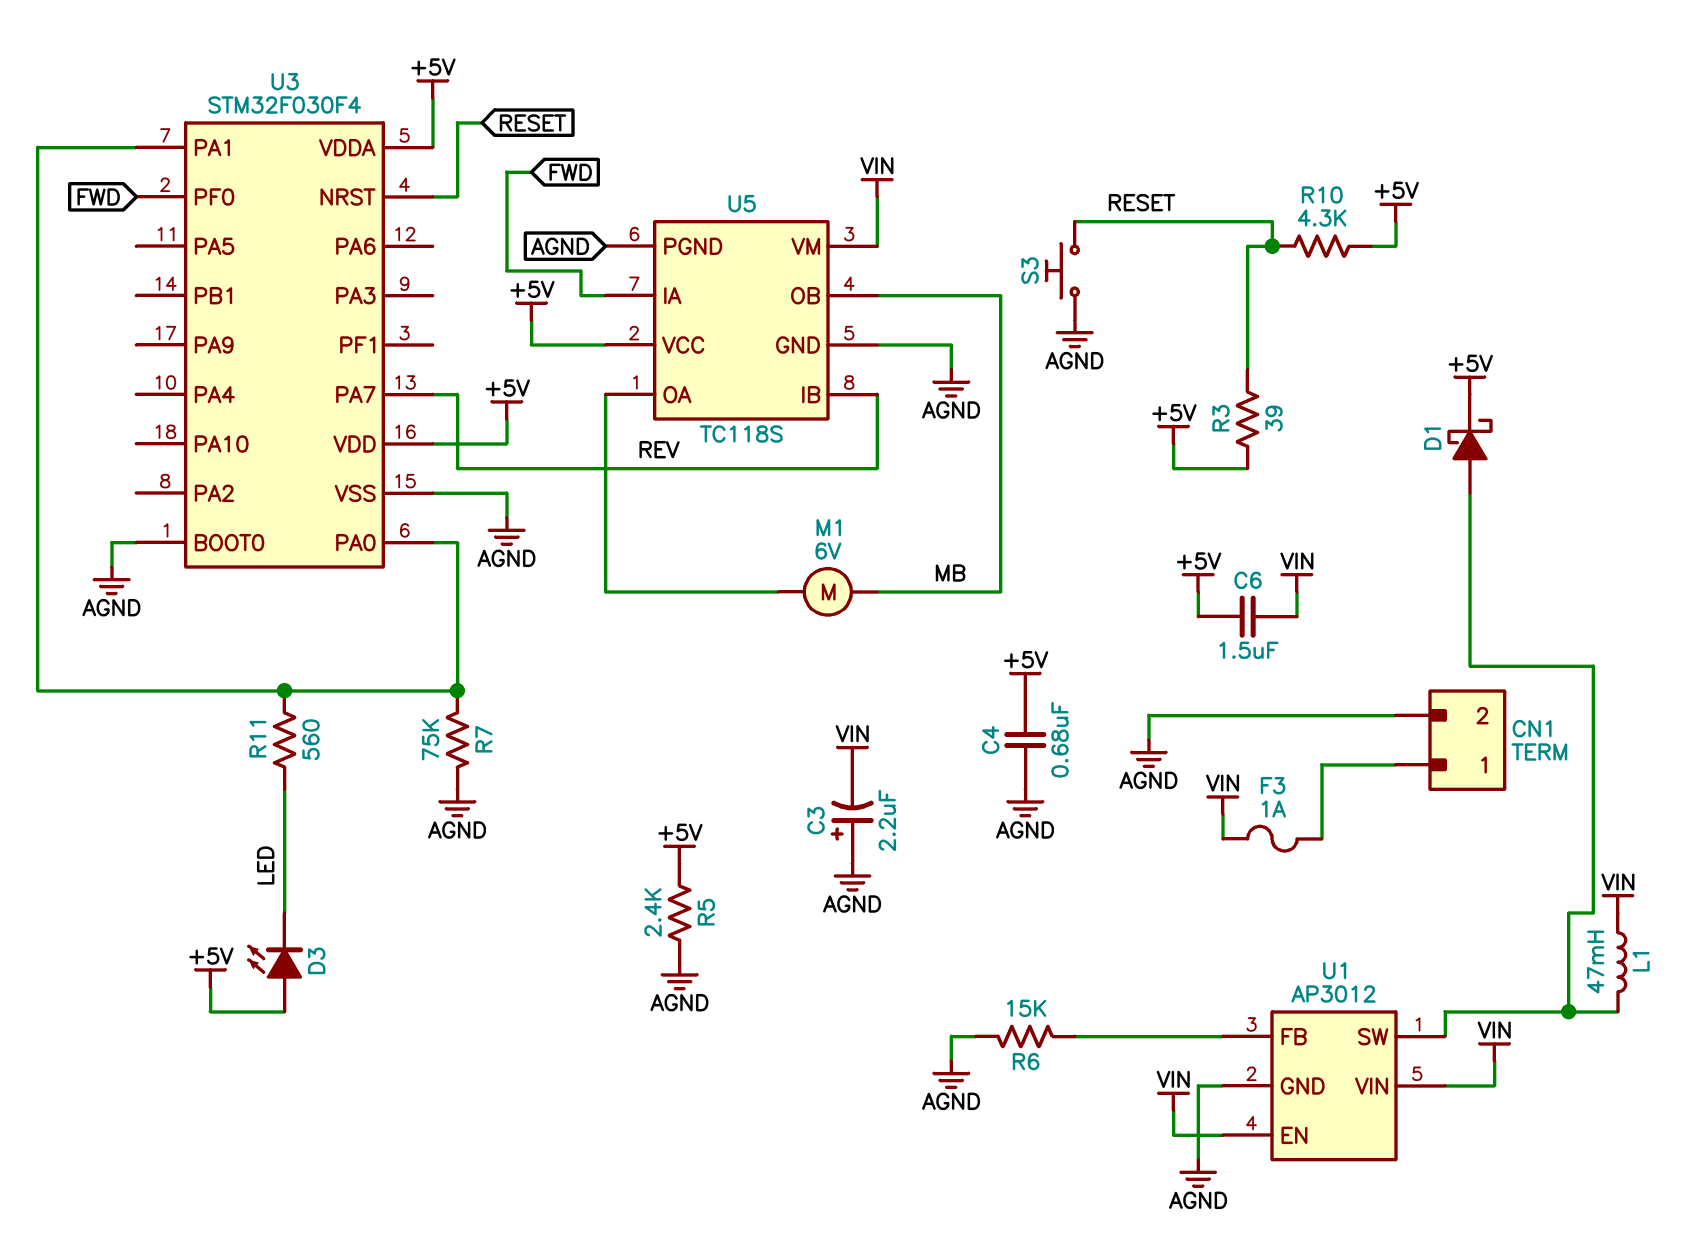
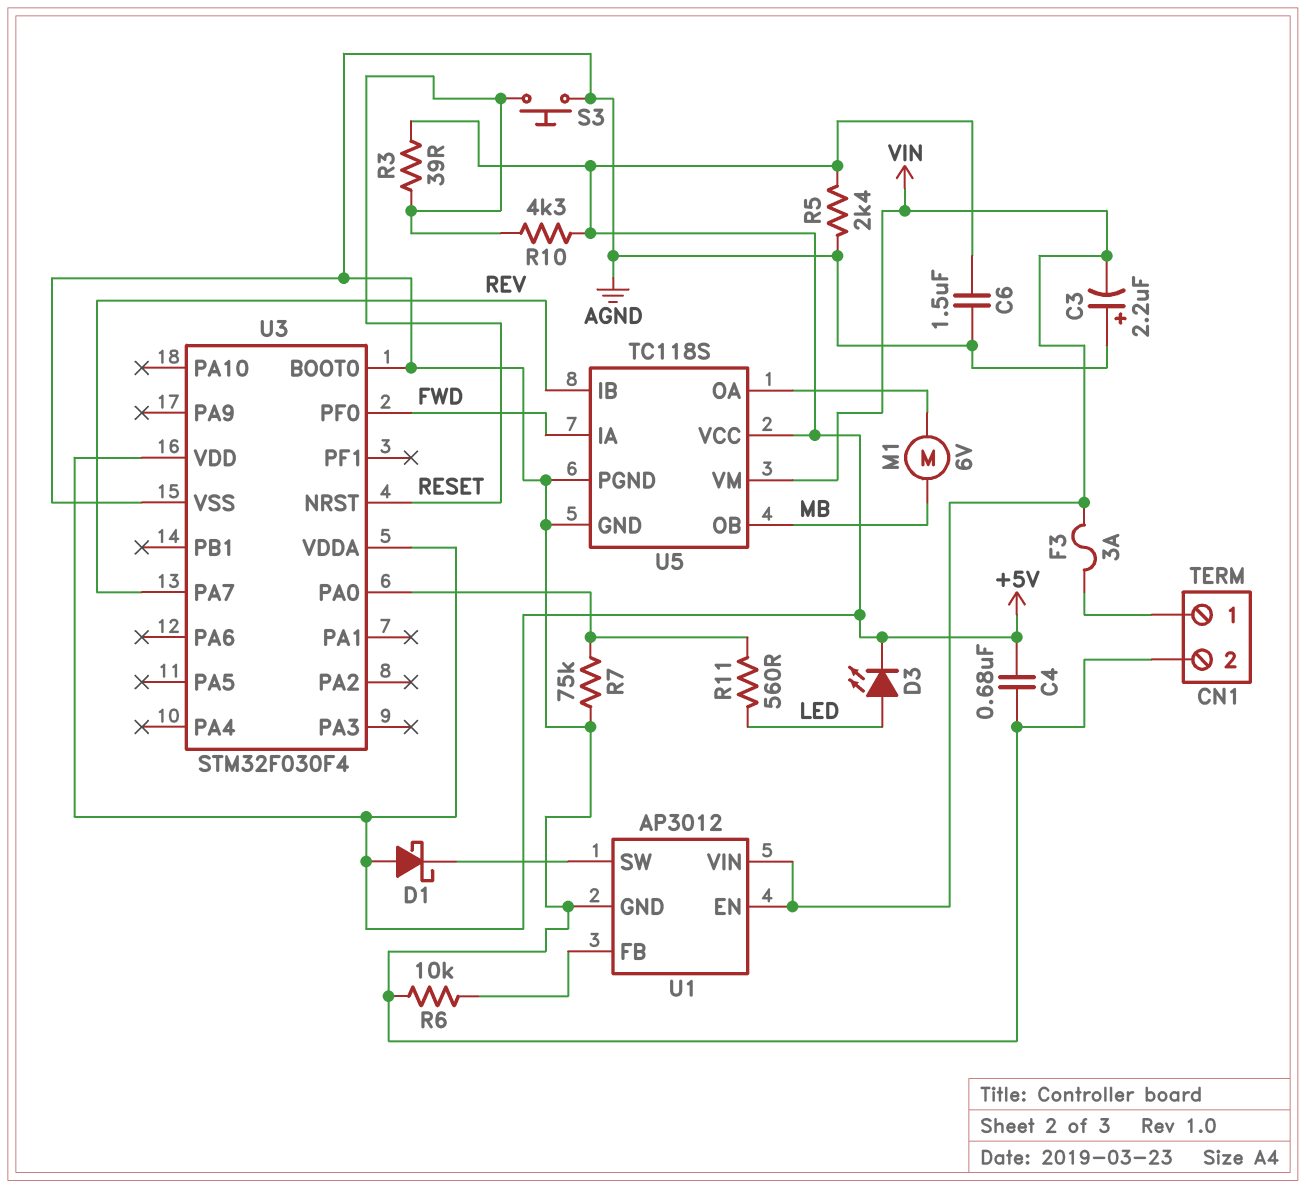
C6: 1.5uF (+5V, VIN) -> 1.5uF (+5V, AGND)
D1: schottky (A U1/SW, K +5V) -> schottky (A +5V, K U1/SW)
D3: LED (A +5V, K LED) -> LED (A LED, K +5V)
F3: 1A (CN1/1, VIN) -> 3A (CN1/1, VIN)
L1: 47mH (U1/SW, VIN) -> none
R6: 15k (AGND, U1/FB) -> 10k (AGND, U1/FB)
U3 pin PA1: U3/PA0 -> none

